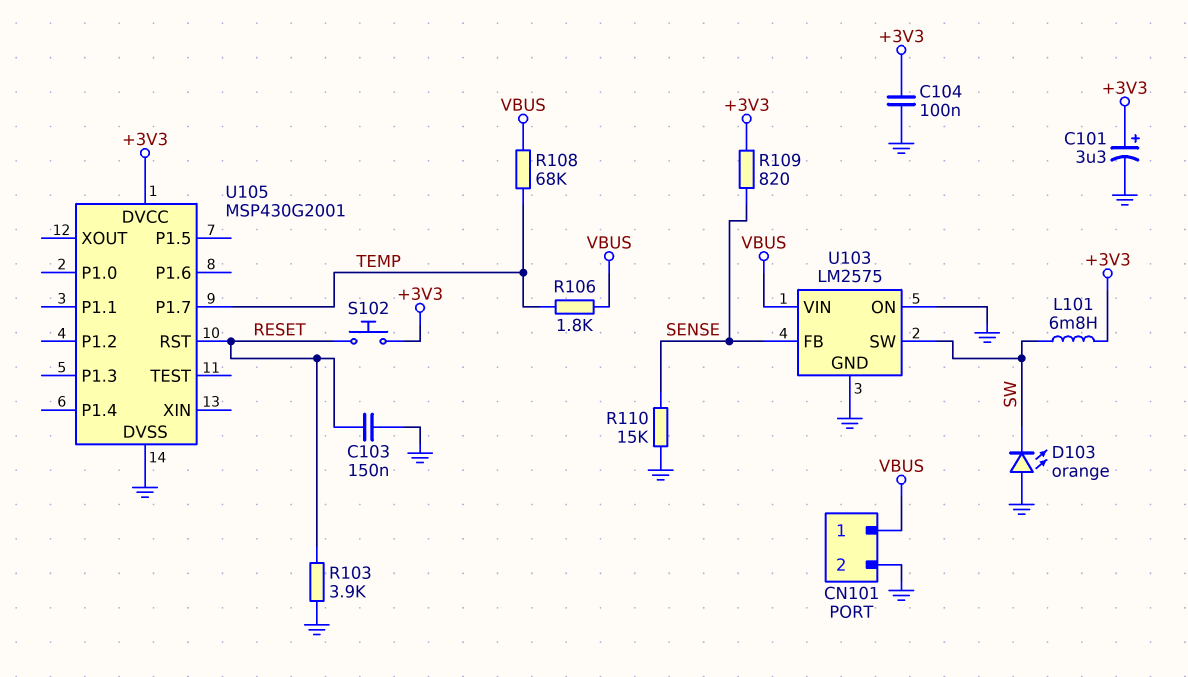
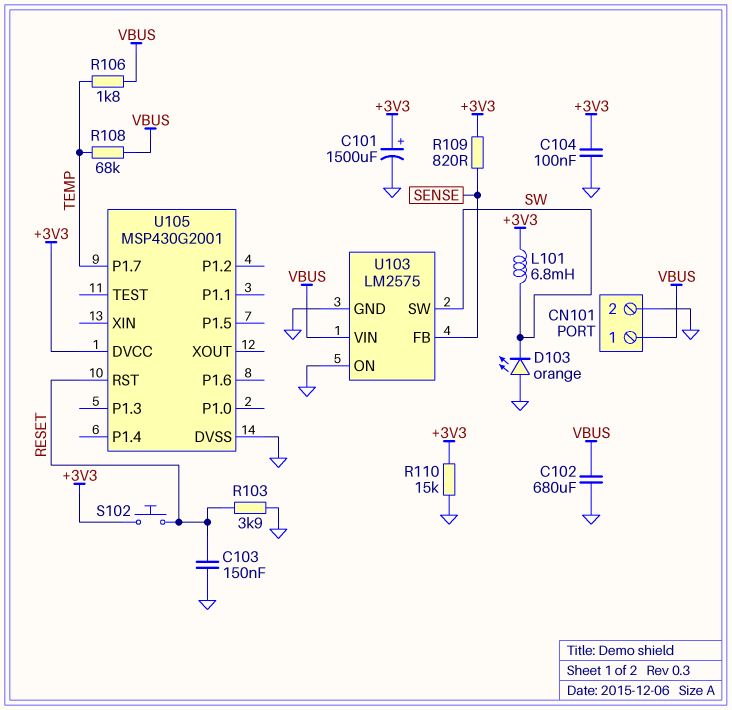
C101: 3.3uF (plus +3V3, minus GND) -> 1500uF (plus +3V3, minus GND)
C102: none -> 680uF (GND, VBUS)
R110: 15k (GND, SENSE) -> 15k (+3V3, GND)

